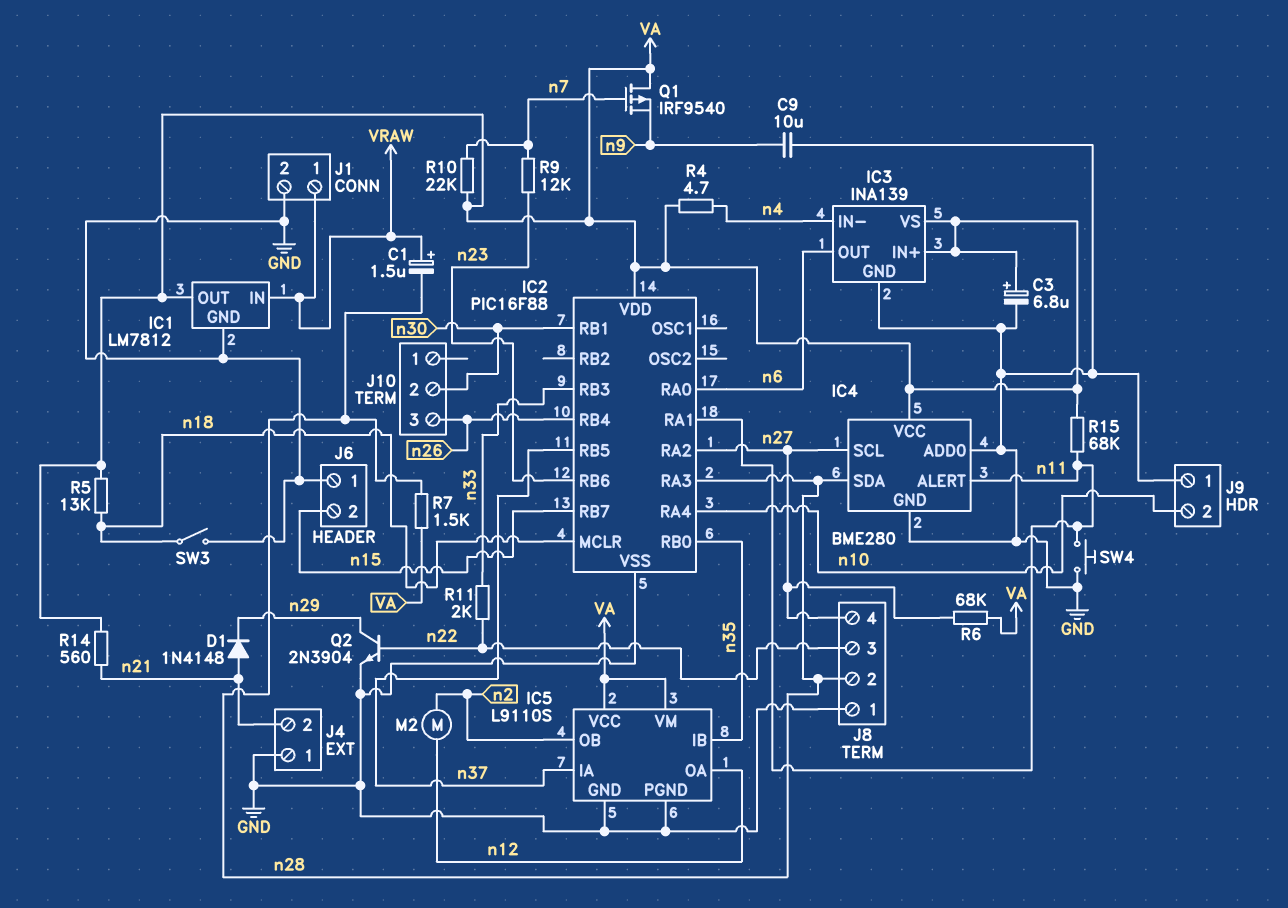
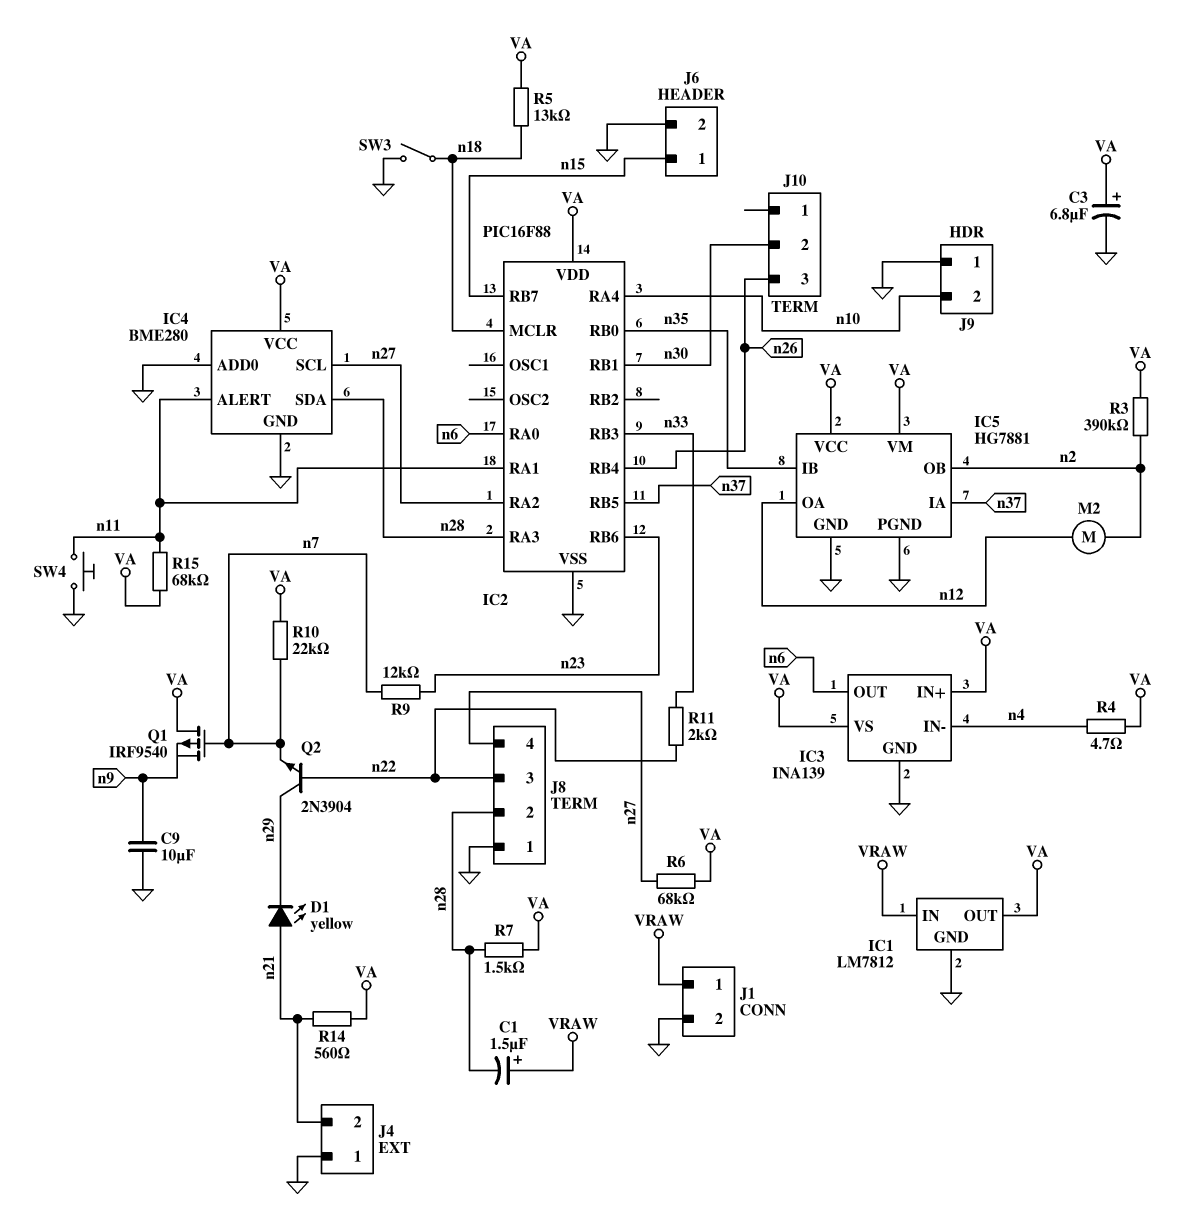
D1: diode 1N4148 (A n21, K n29) -> LED yellow (A n21, K n29)
IC5: L9110S -> HG7881
J6 pin 1: GND -> n15
J6 pin 2: n15 -> GND
Q2: NPN 2N3904 (B n22, C n29, E GND) -> NPN 2N3904 (B n22, C n29, E n7)
R3: none -> 390k (VA, n2)

